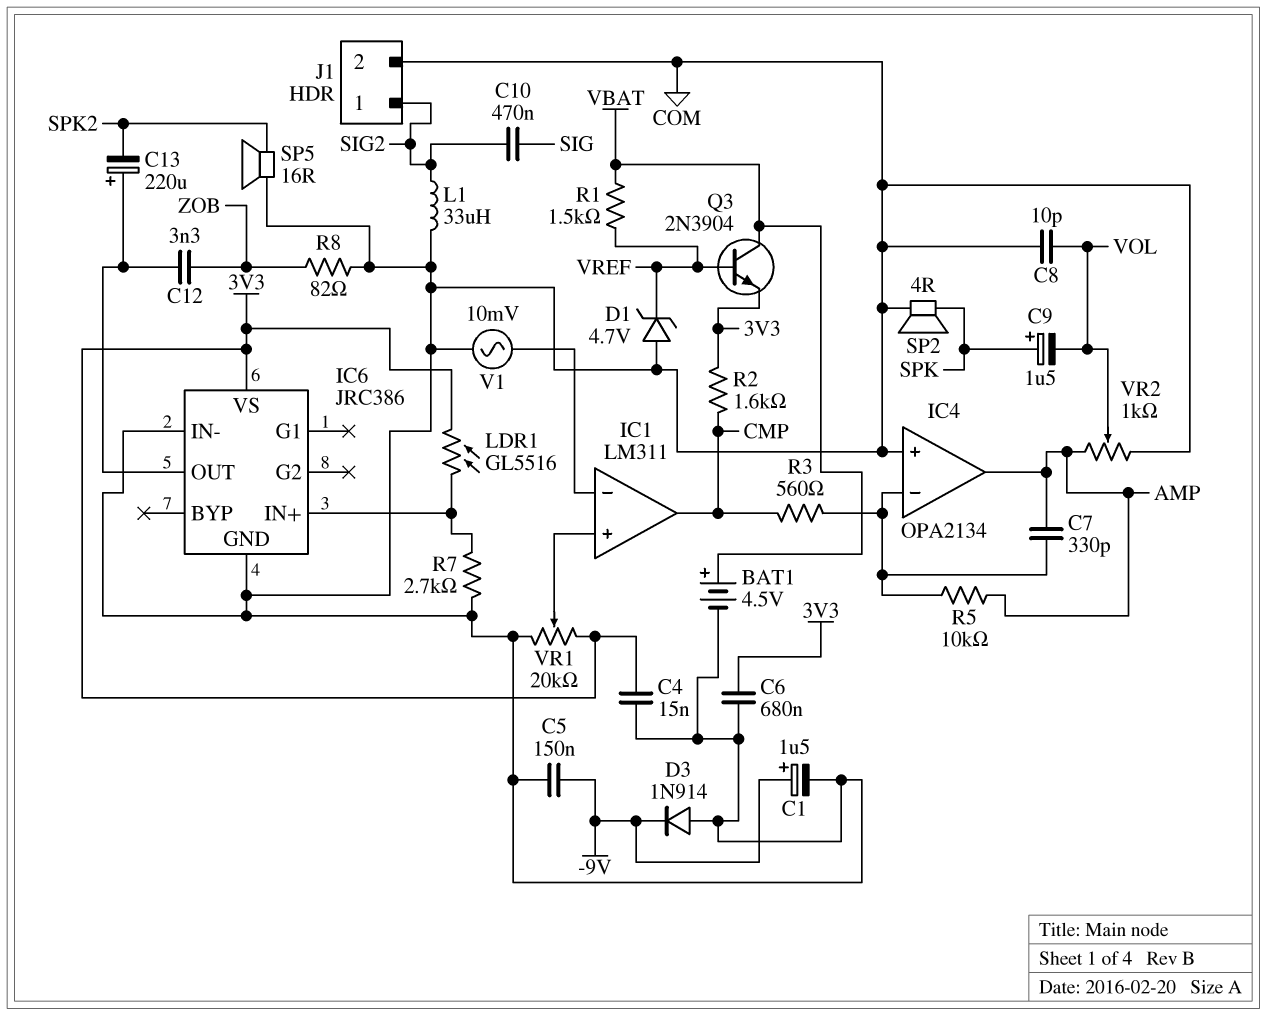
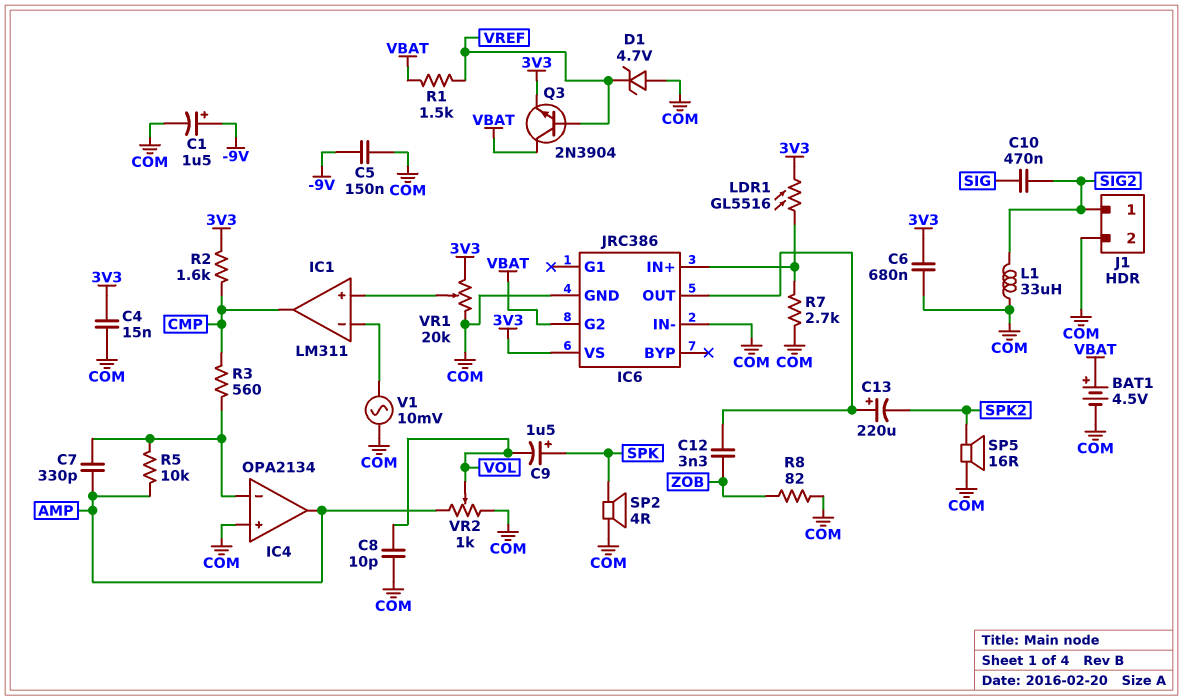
D3: diode 1N914 (A COM, K -9V) -> none
IC6 pin G2: none -> VBAT

